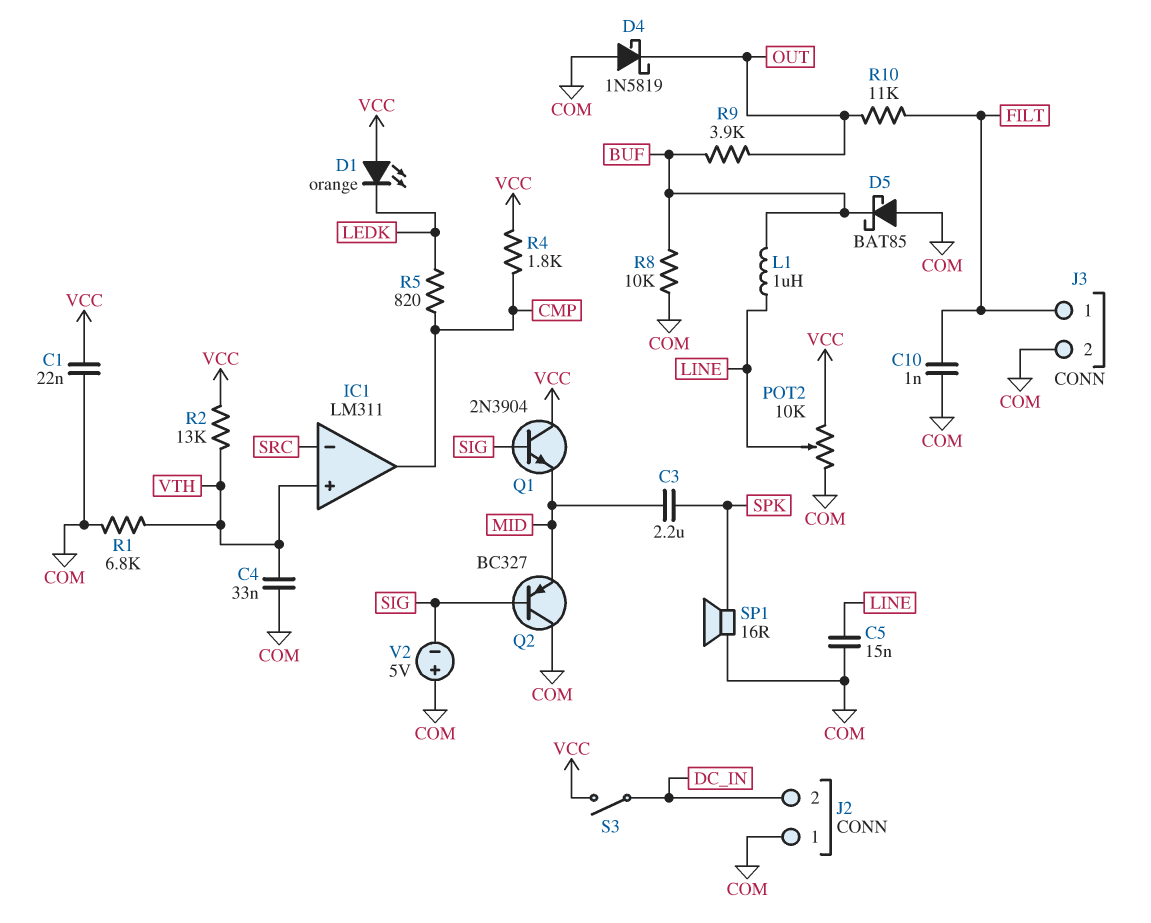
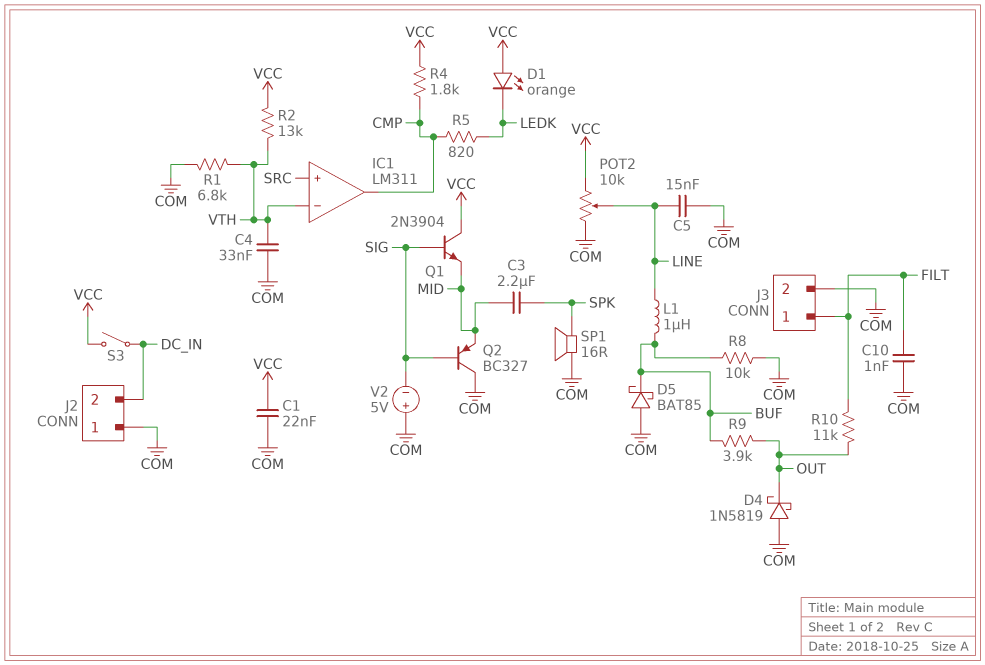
IC1 pin in+: VTH -> SRC
IC1 pin in-: SRC -> VTH

